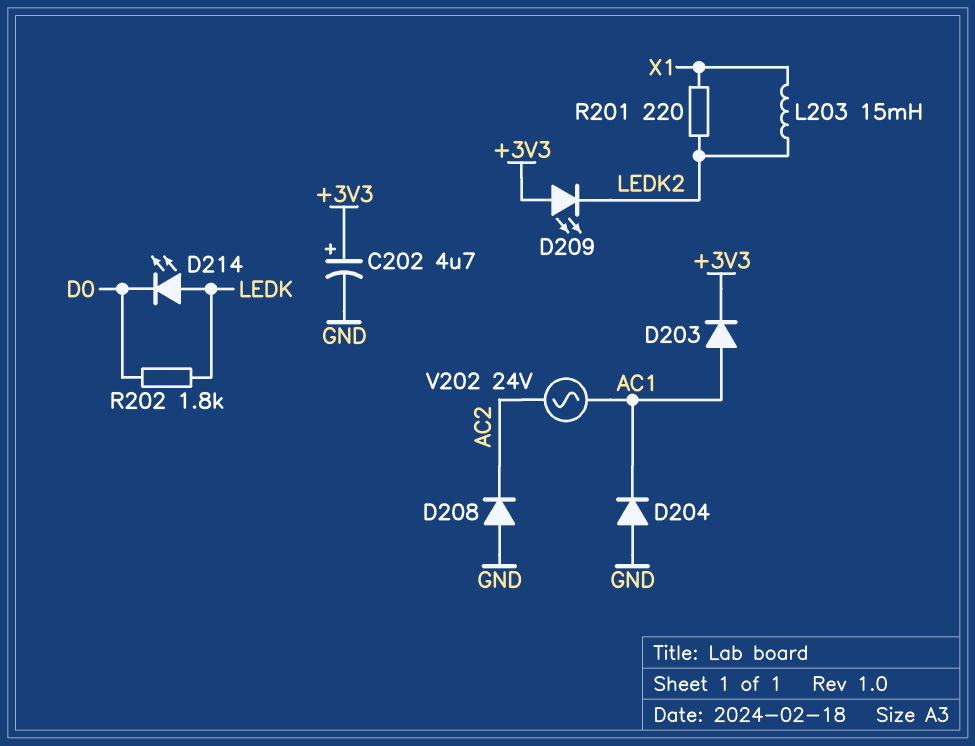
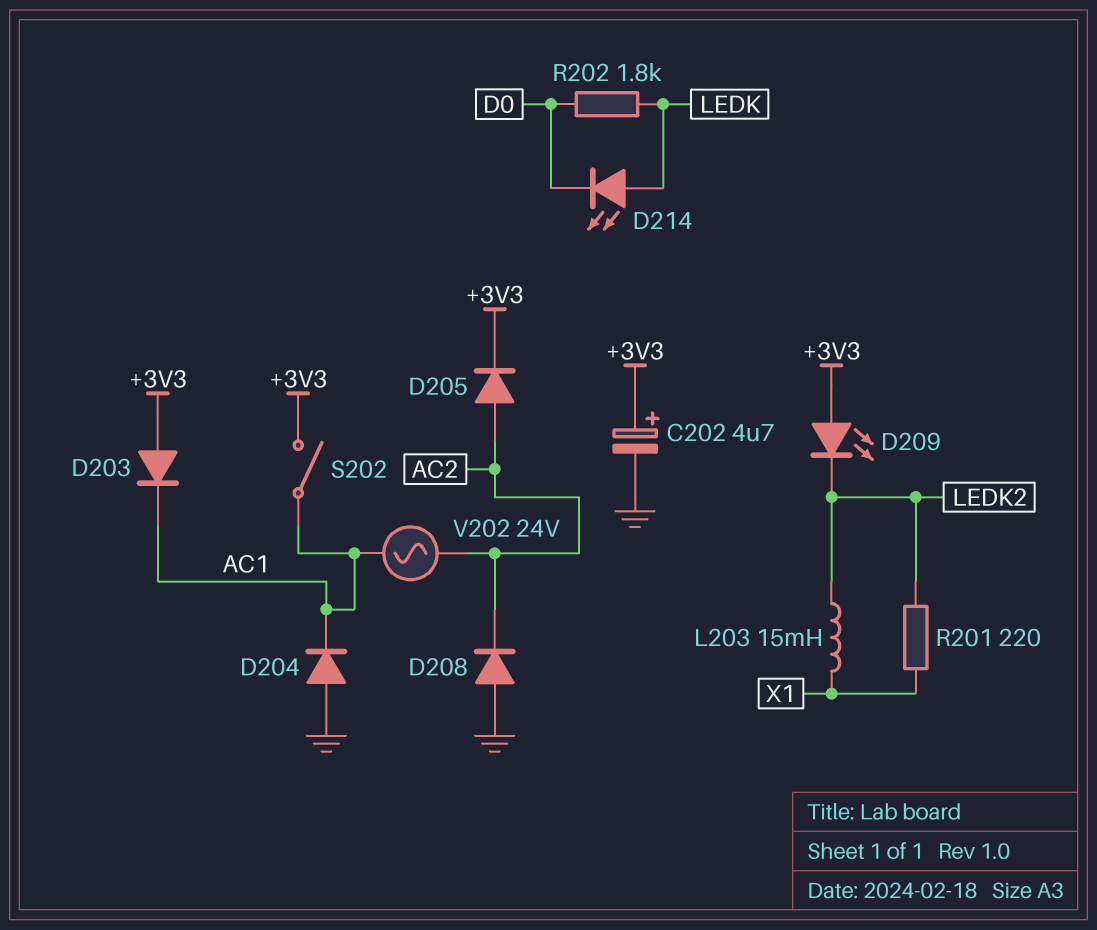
D203: diode (A AC1, K +3V3) -> diode (A +3V3, K AC1)
D205: none -> diode (A AC2, K +3V3)
S202: none -> switch (+3V3, AC1)

